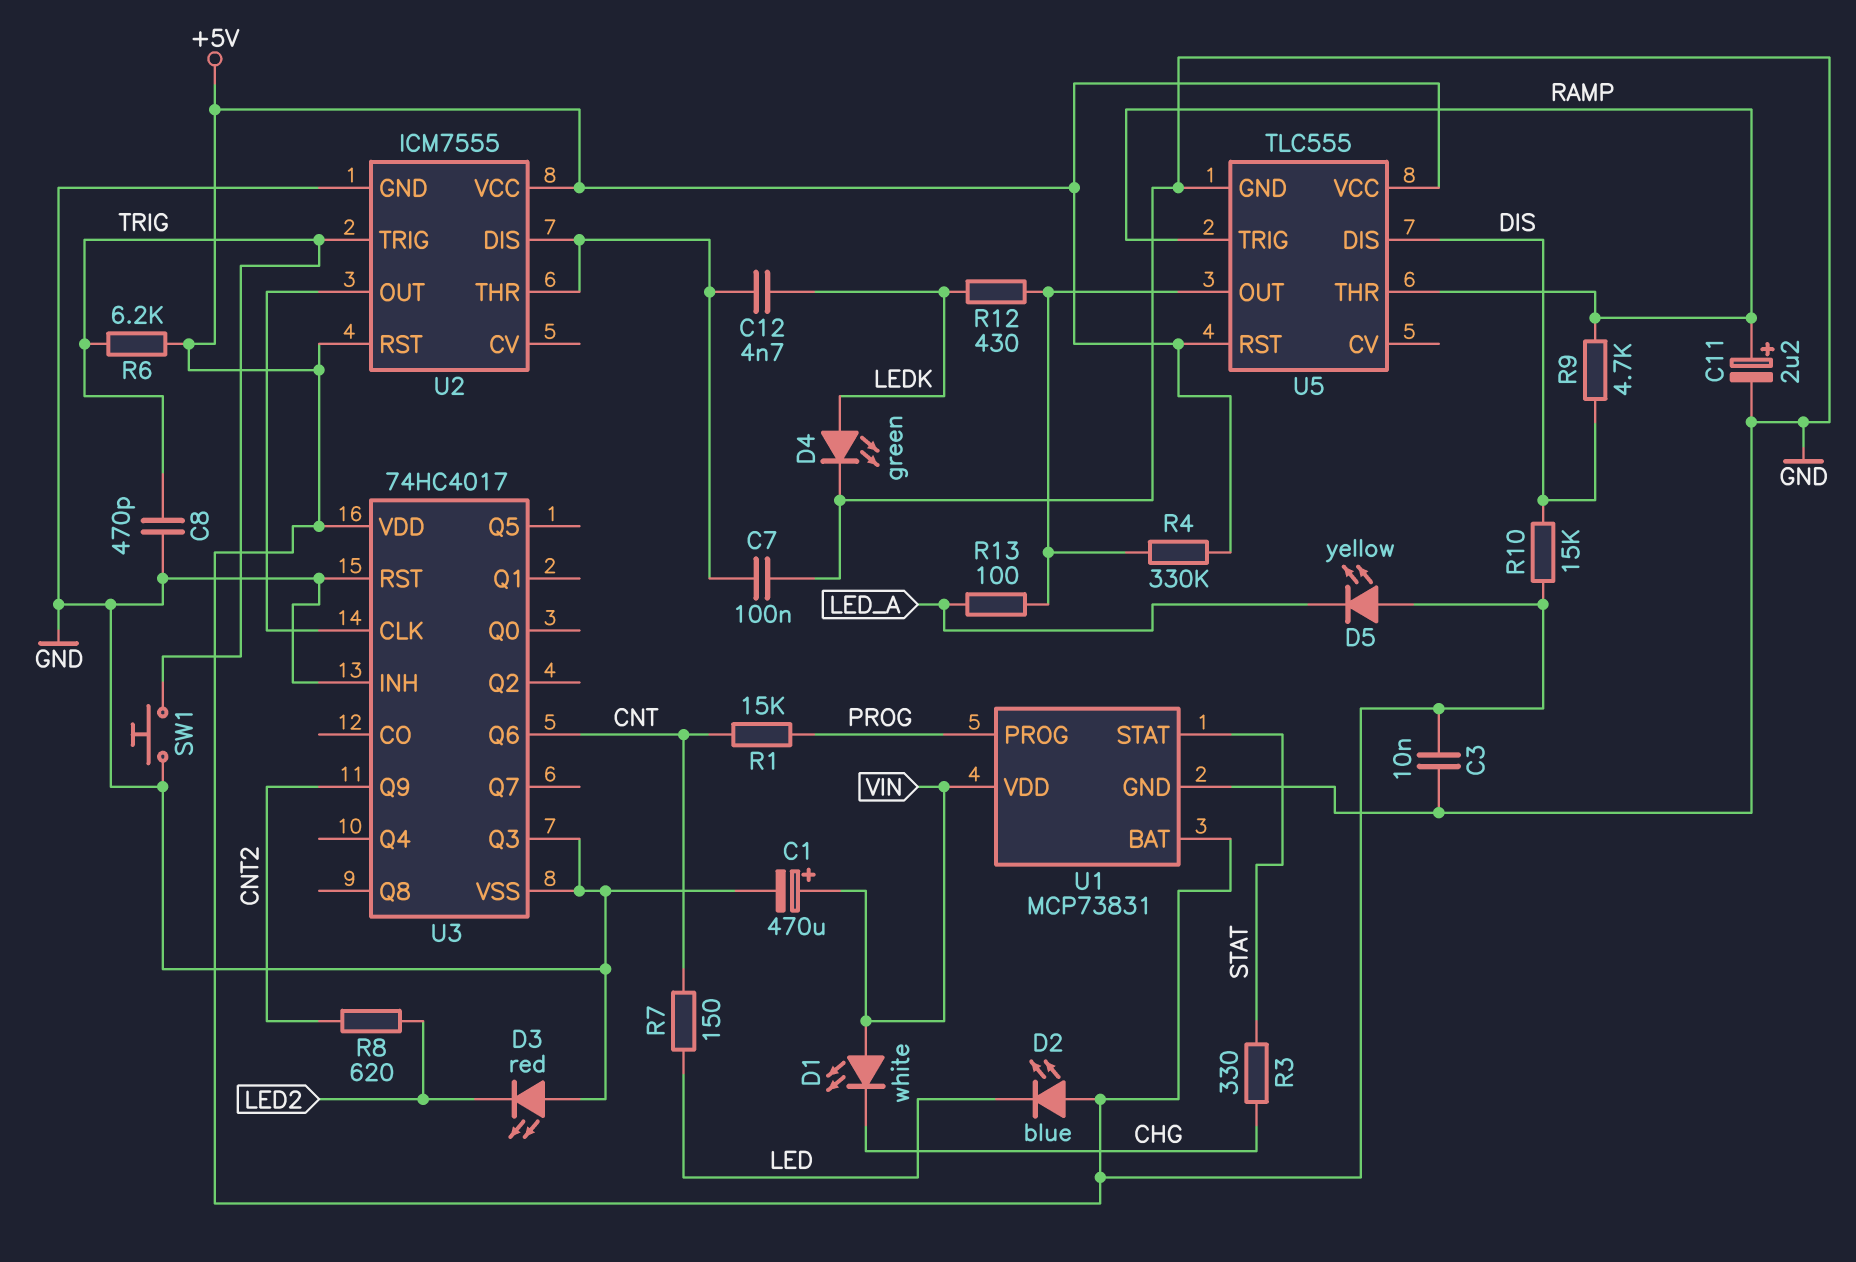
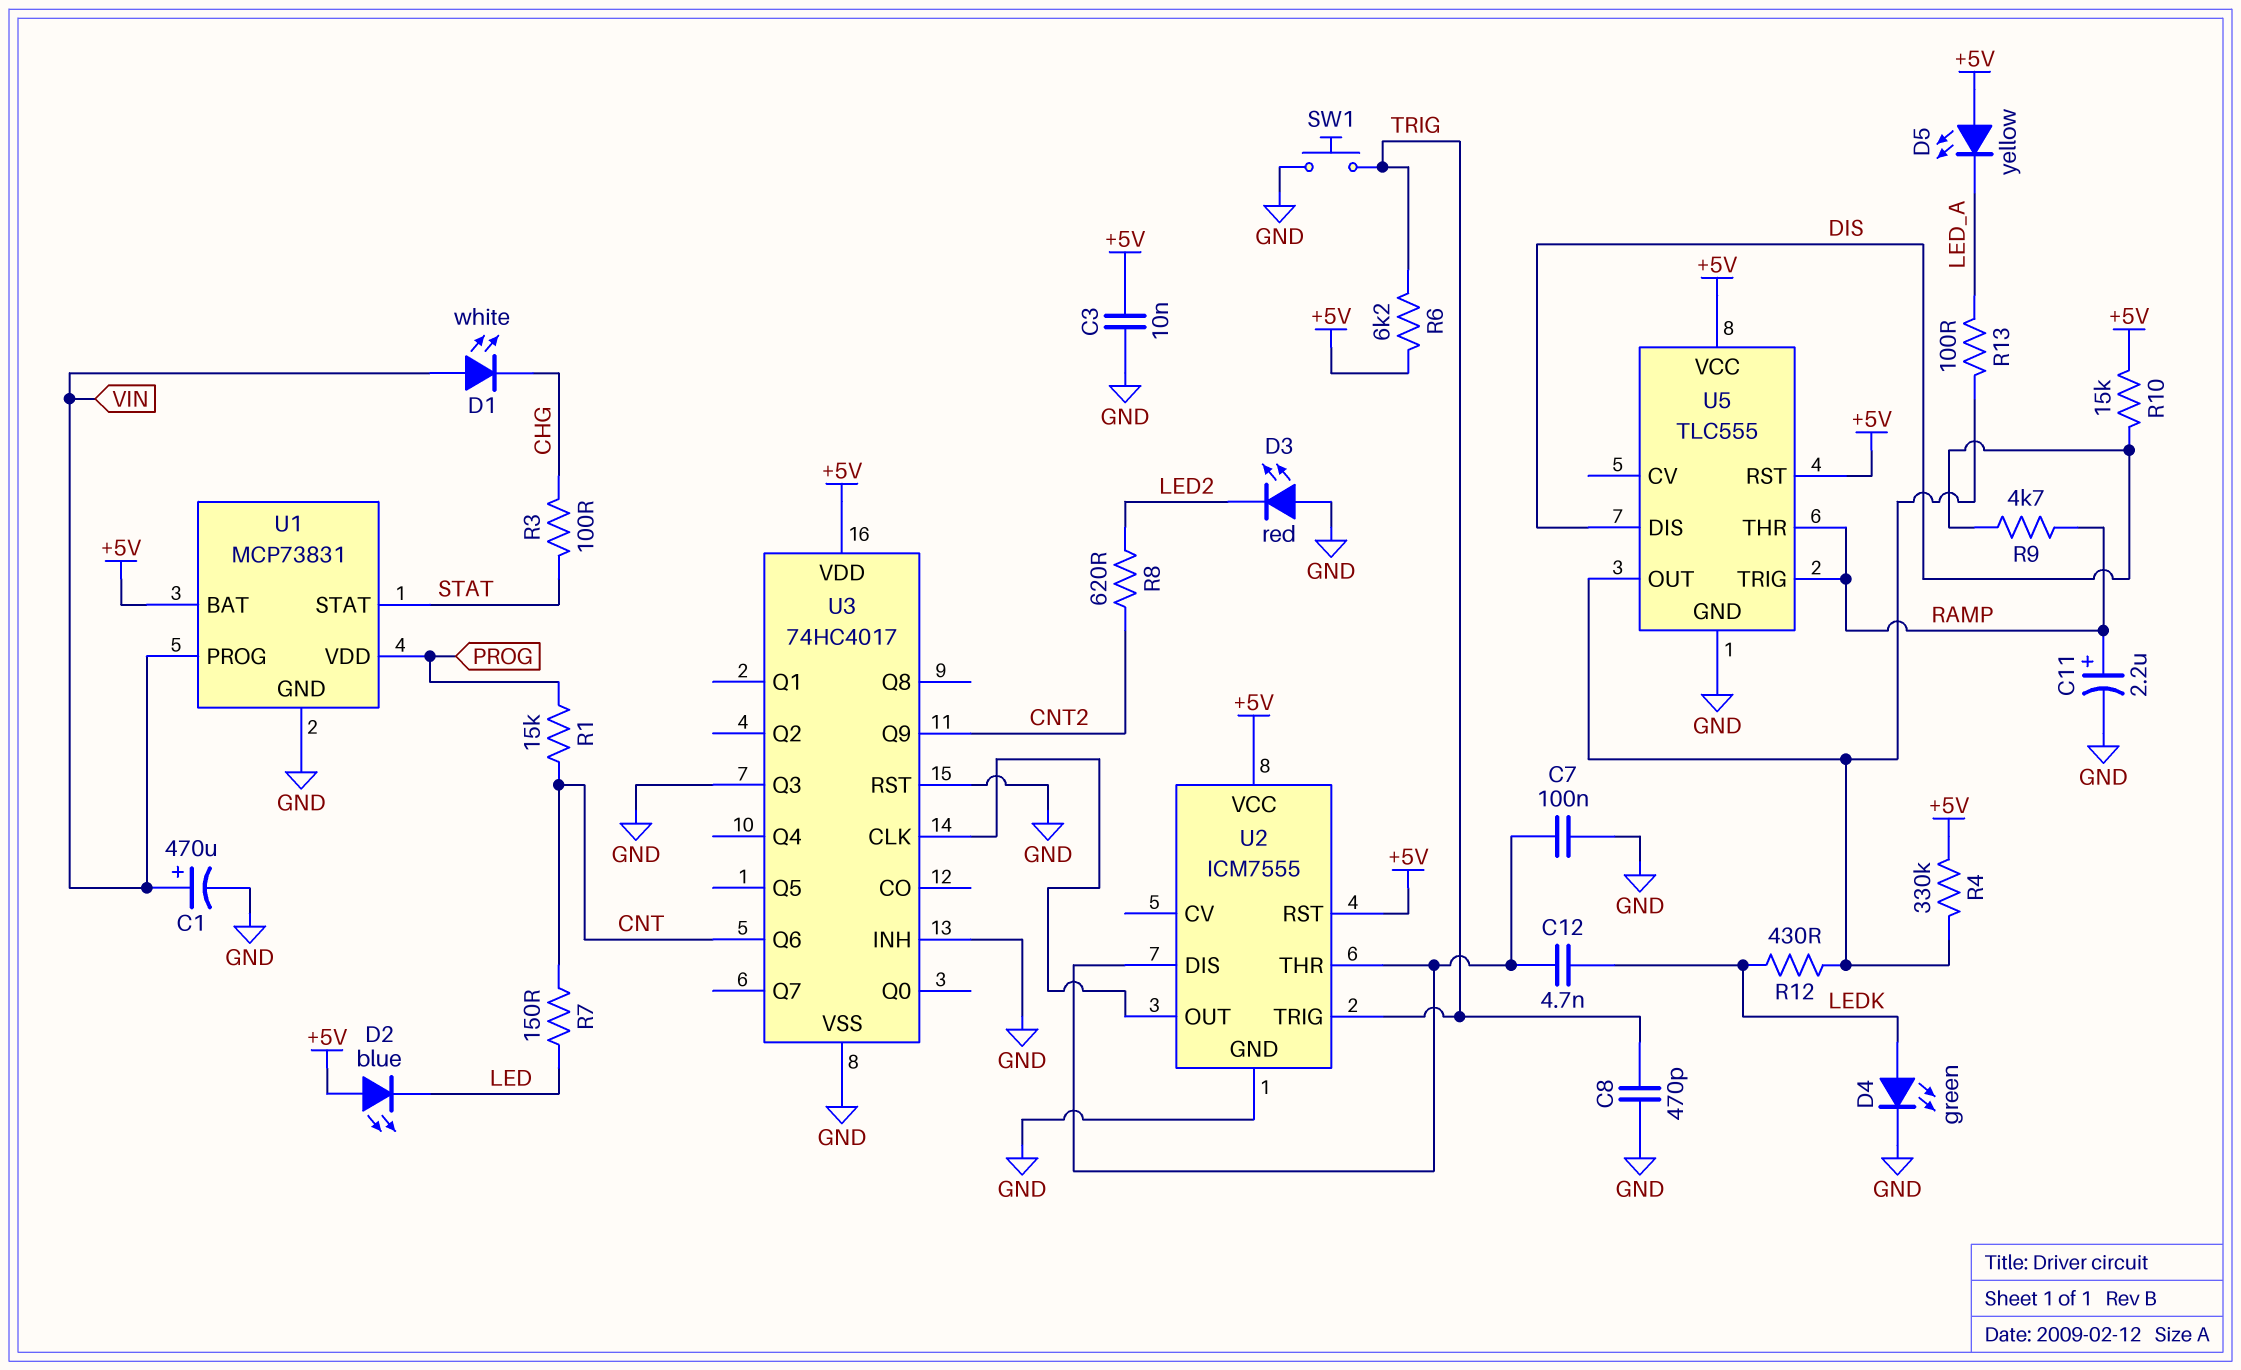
R3: 330 (CHG, STAT) -> 100 (CHG, STAT)
U1 pin PROG: PROG -> VIN
U1 pin VDD: VIN -> PROG

